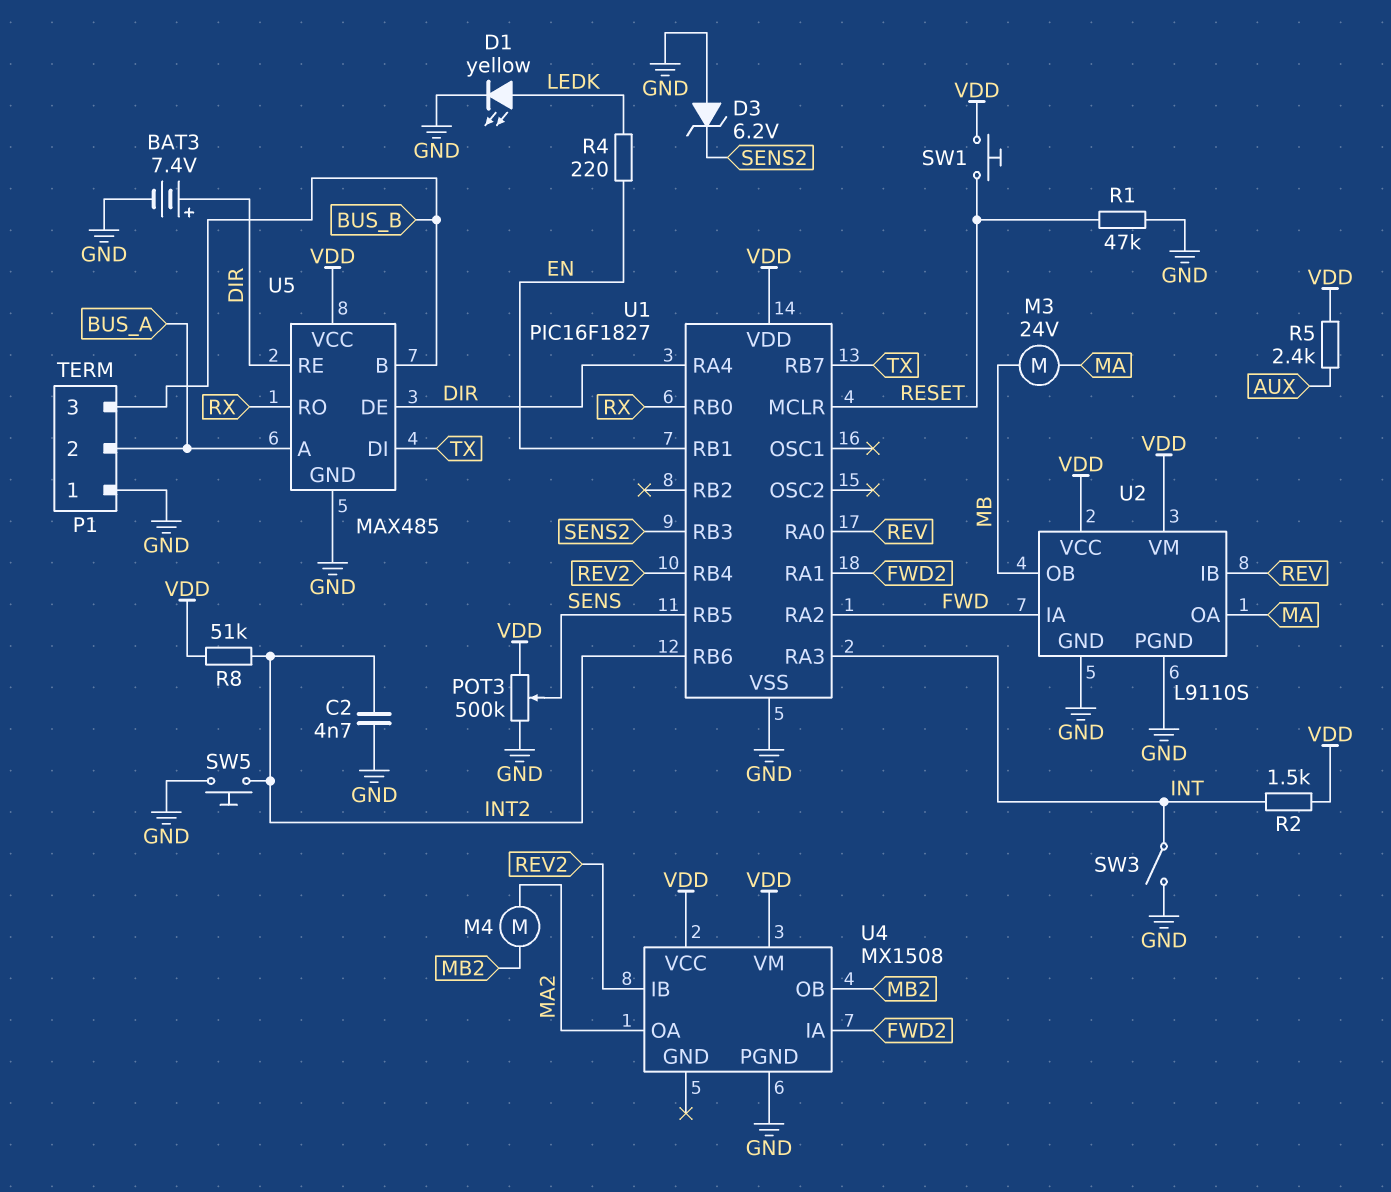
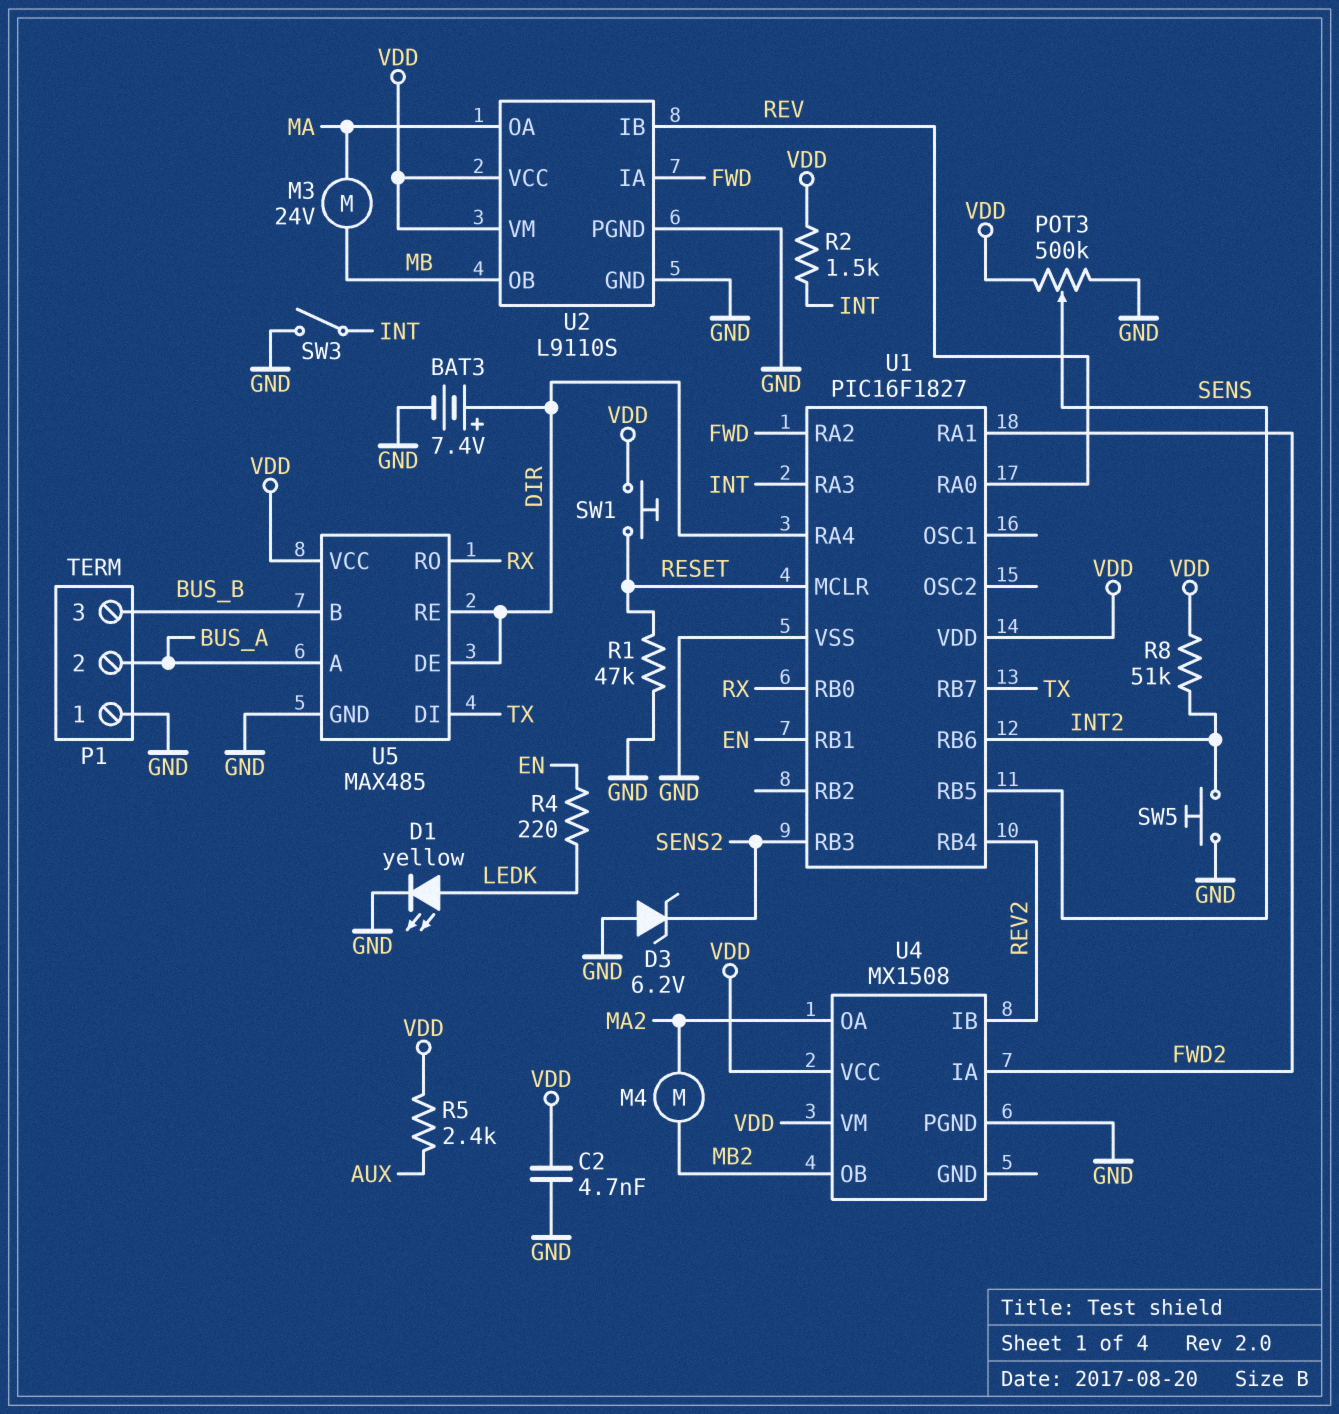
C2: 4.7nF (GND, INT2) -> 4.7nF (GND, VDD)

